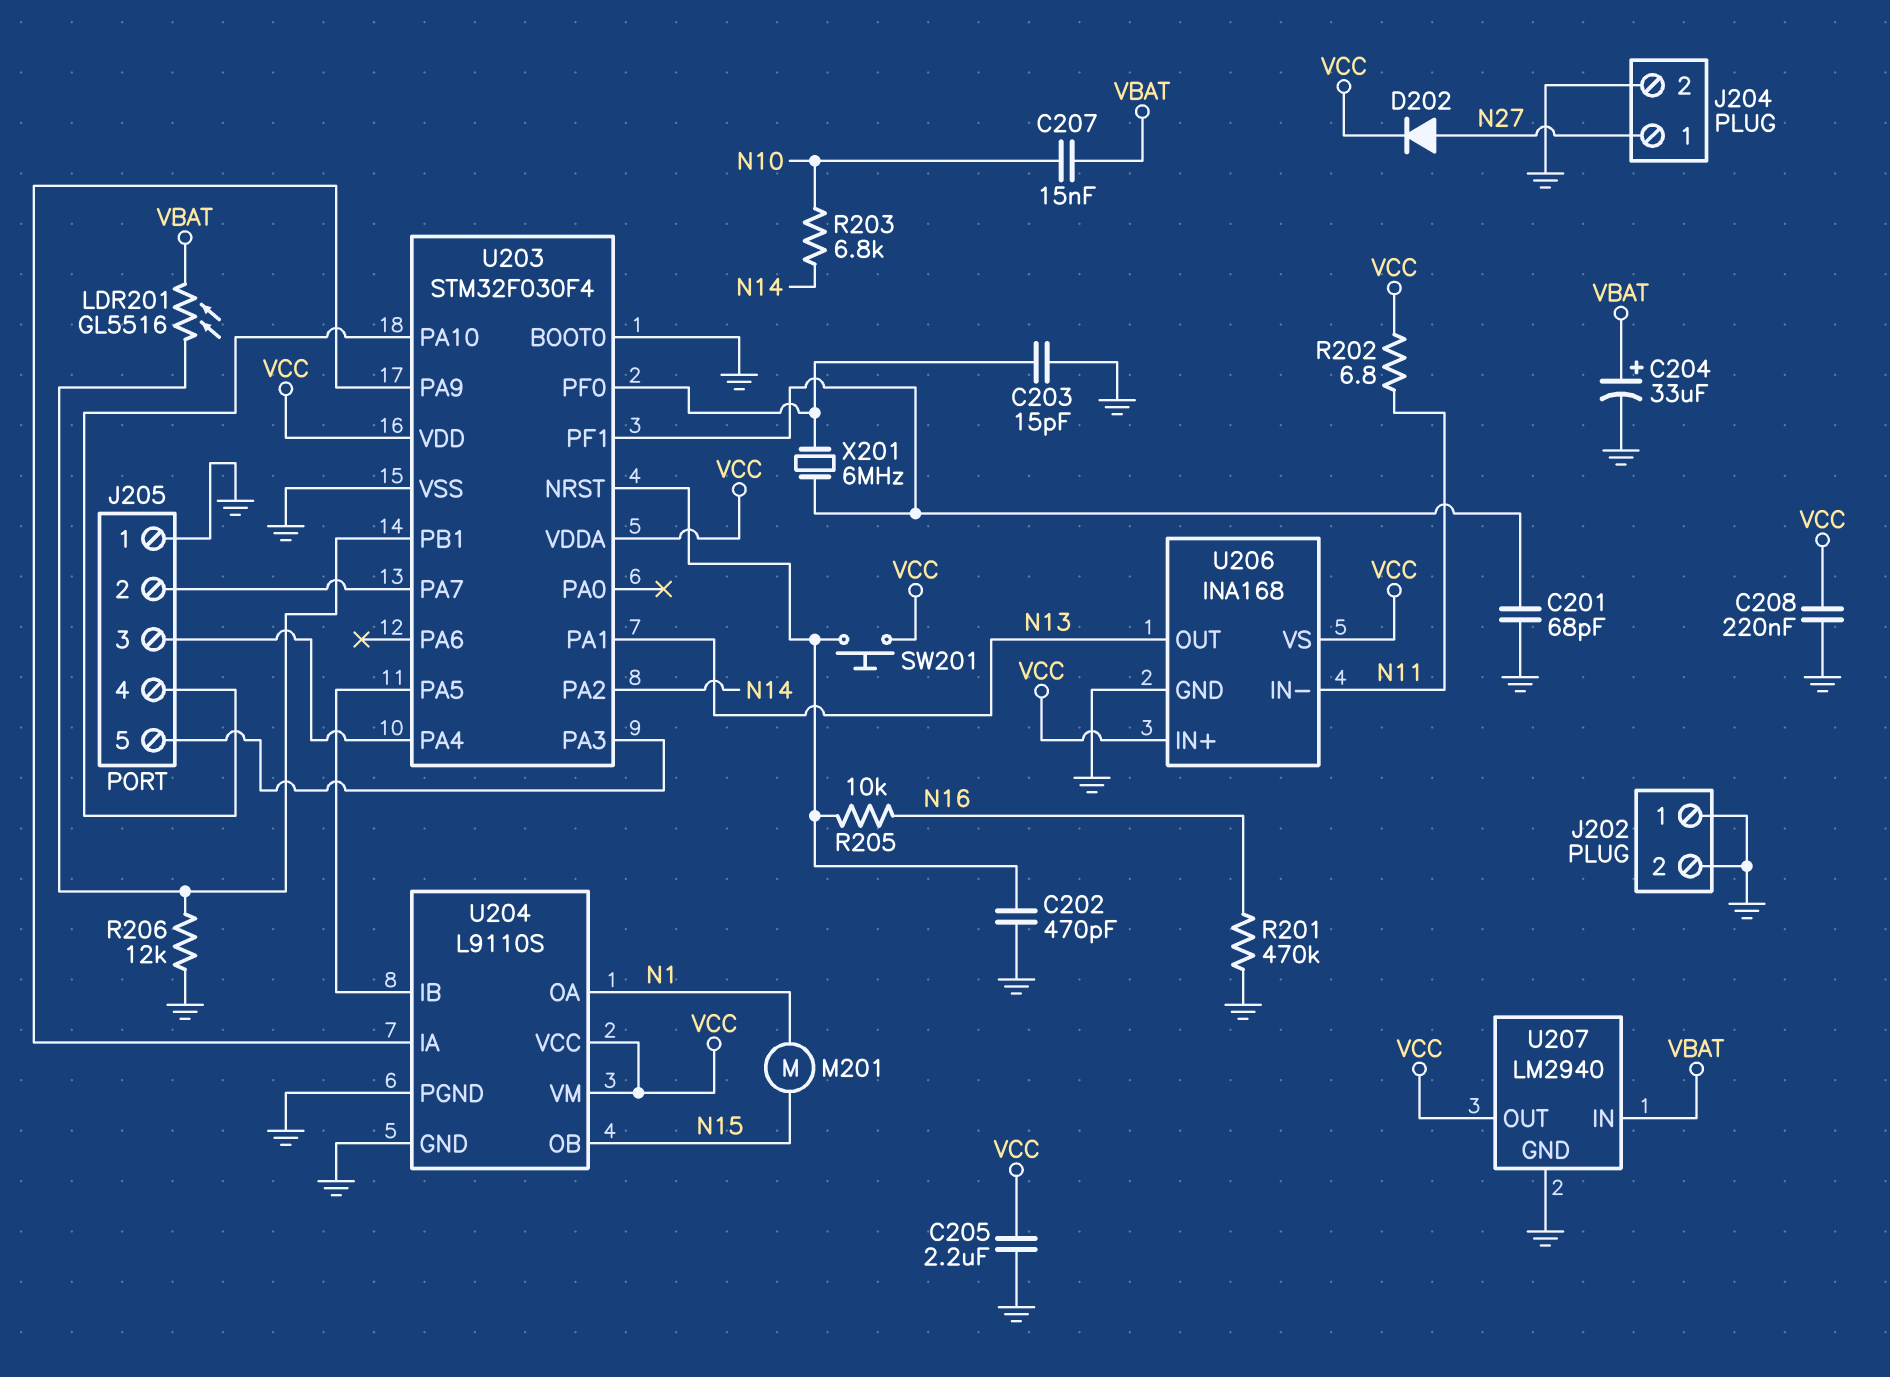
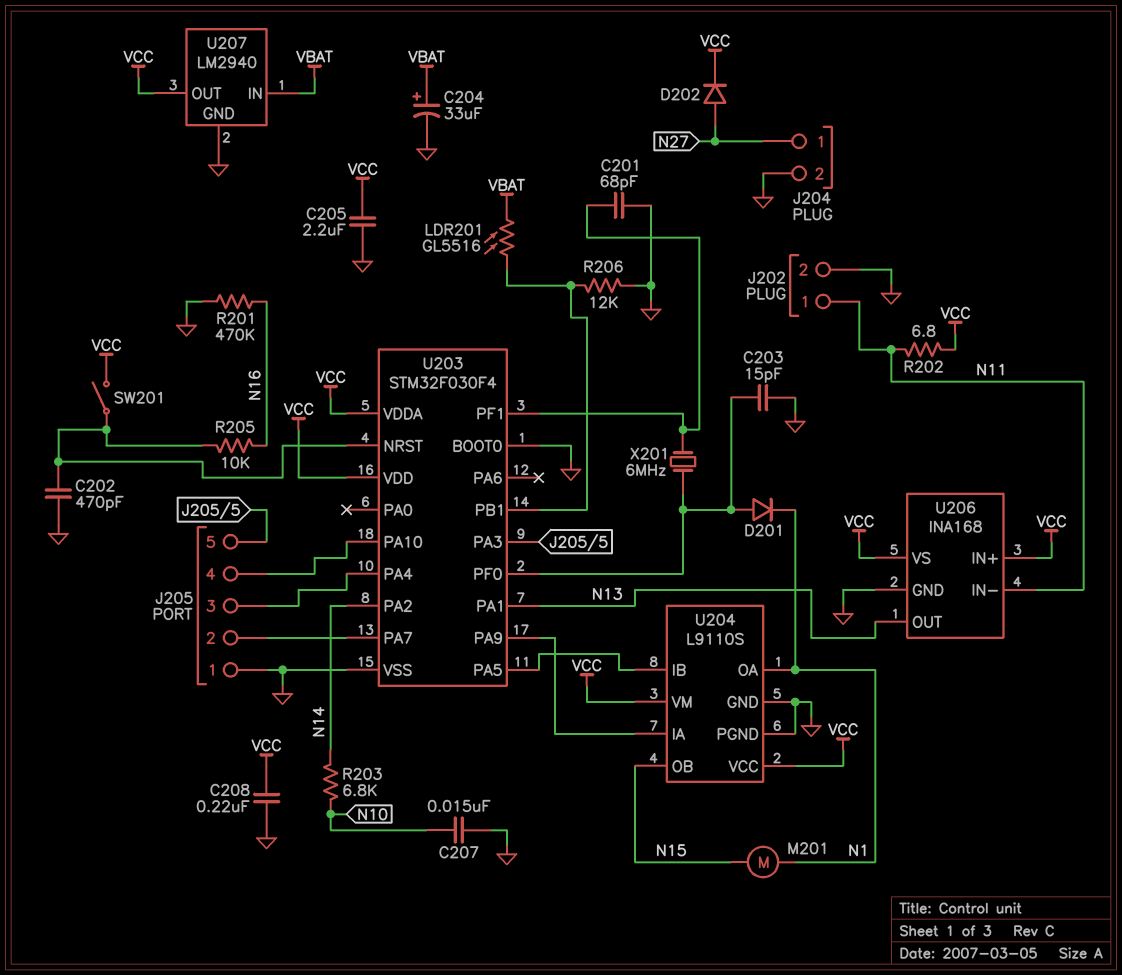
C207: 15nF (N10, VBAT) -> 15nF (GND, N10)
D201: none -> diode (A U203/PF0, K N1)
J202 pin 1: GND -> N11
SW201: button (U203/NRST, VCC) -> switch (U203/NRST, VCC)

